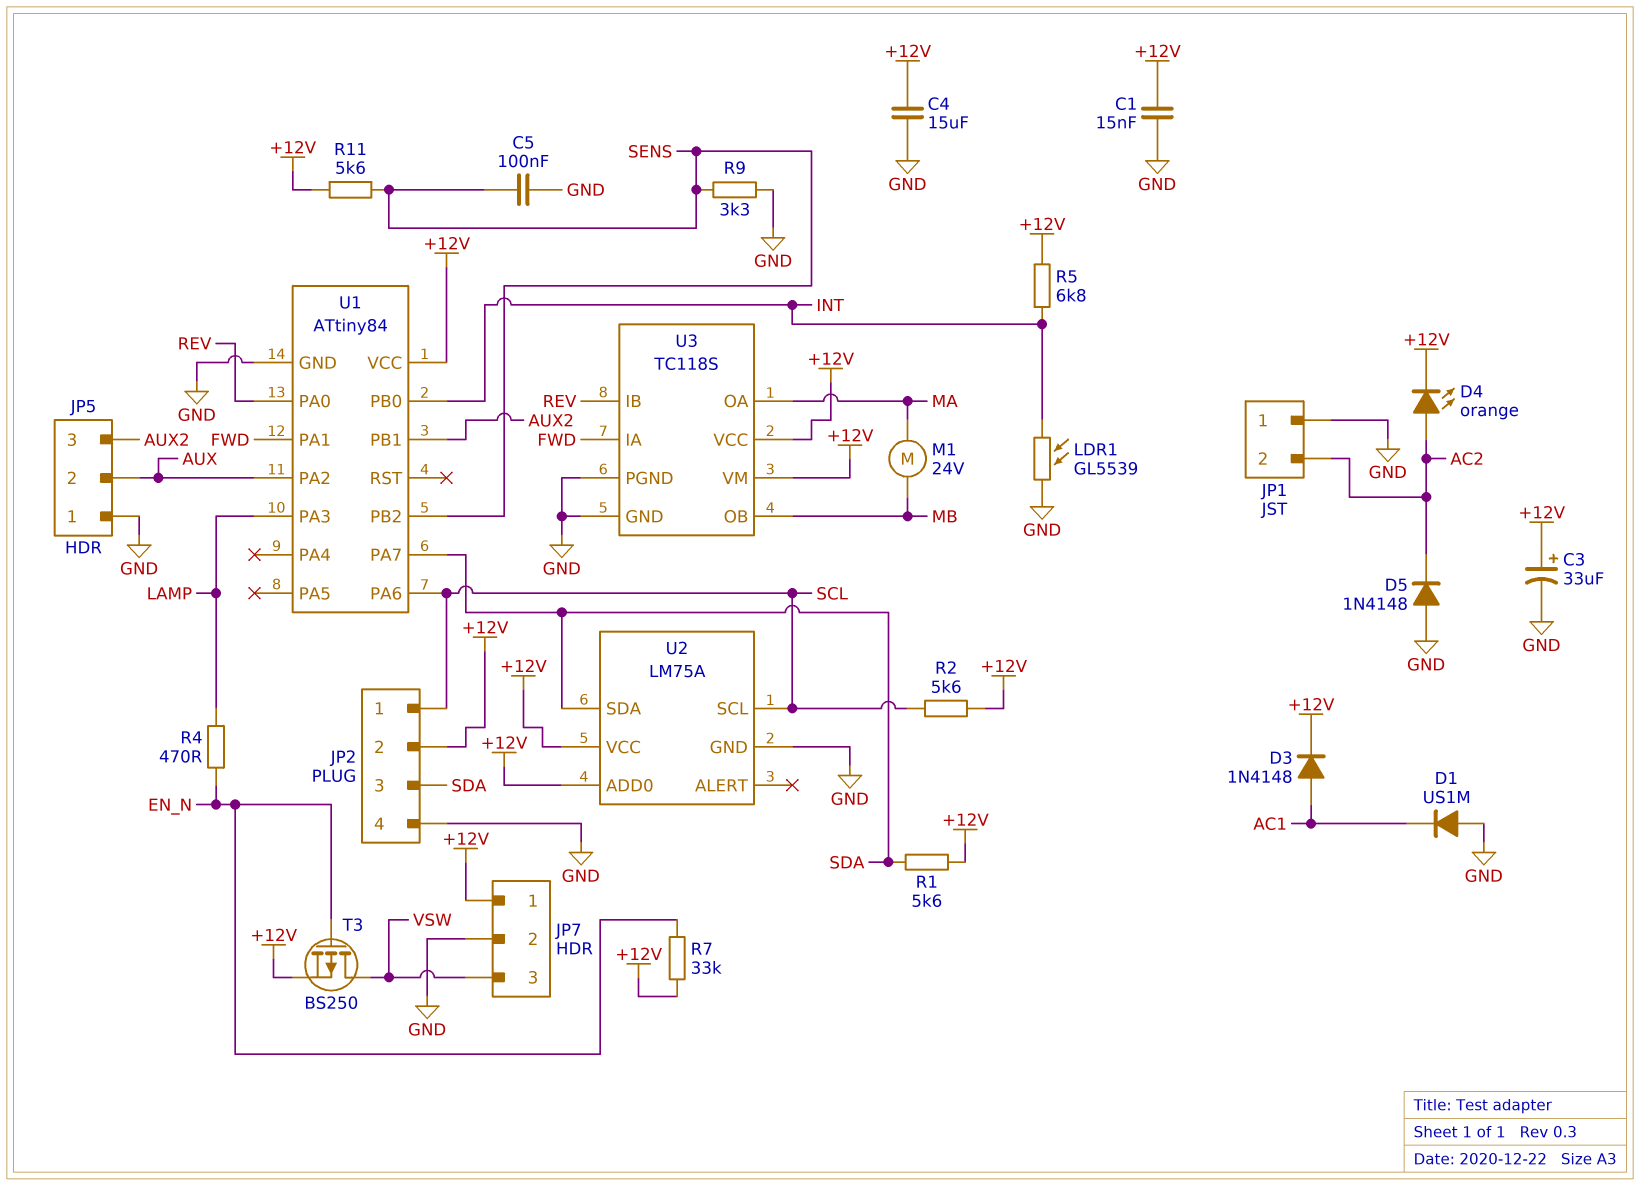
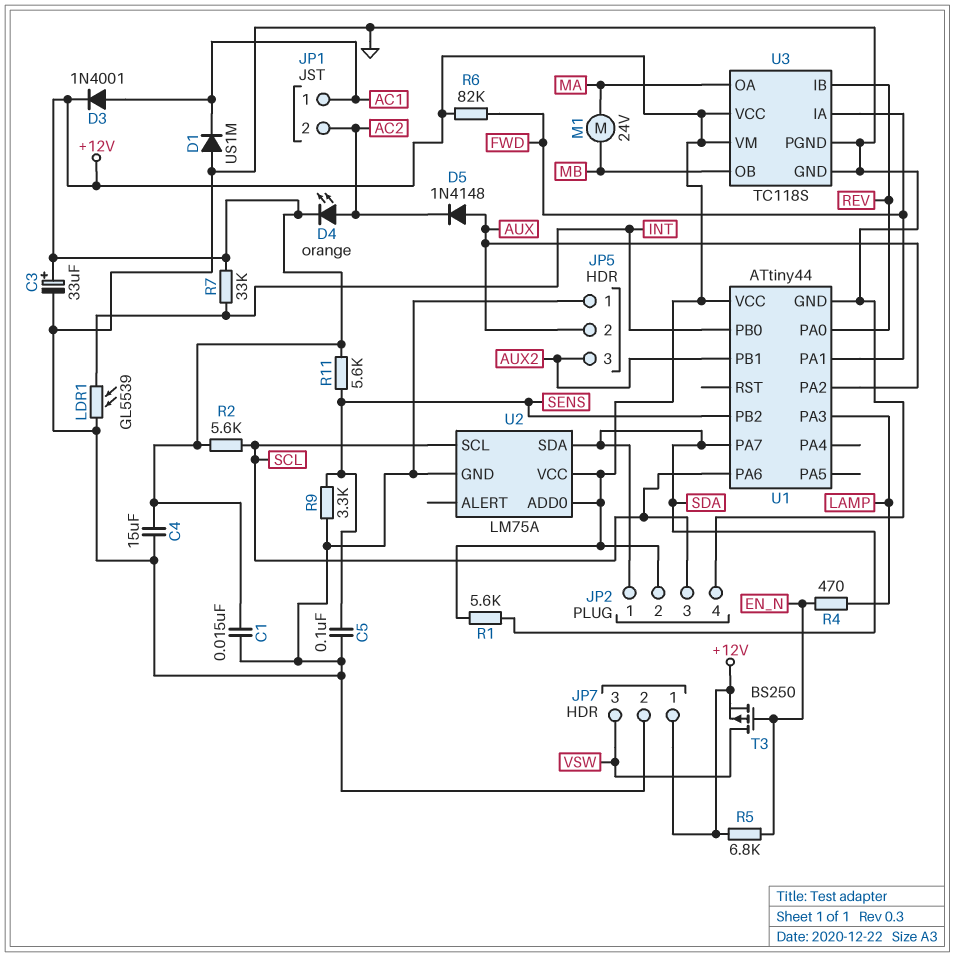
D3: diode 1N4148 (A AC1, K +12V) -> diode 1N4001 (A AC1, K +12V)
D5: diode 1N4148 (A GND, K AC2) -> diode 1N4148 (A AUX, K AC2)
JP1 pin 1: GND -> AC1
JP2 pin 1: SCL -> SDA
JP2 pin 3: SDA -> SCL
R5: 6.8k (+12V, INT) -> 6.8k (+12V, EN_N)
R6: none -> 82k (+12V, FWD)
R7: 33k (+12V, EN_N) -> 33k (+12V, INT)
U1: ATtiny84 -> ATtiny44

